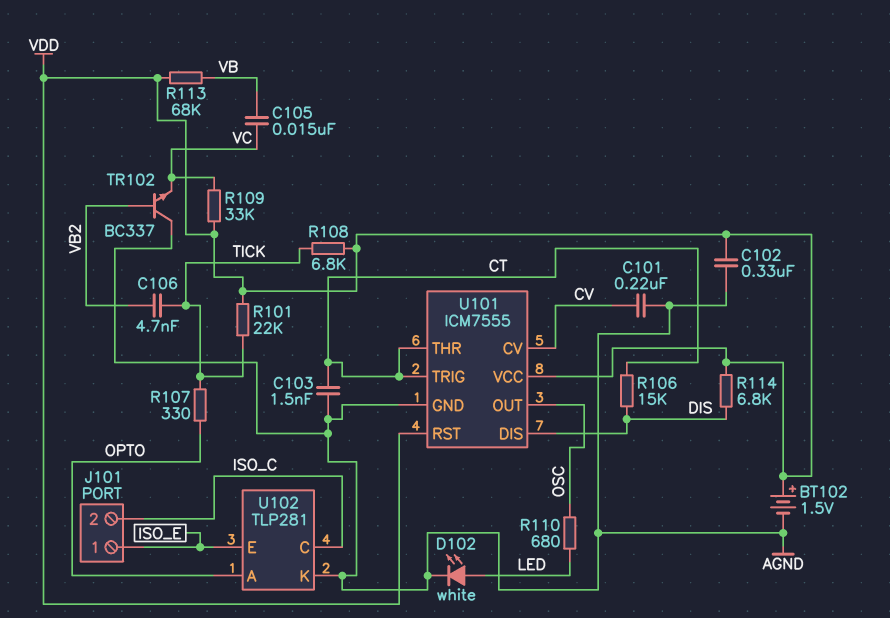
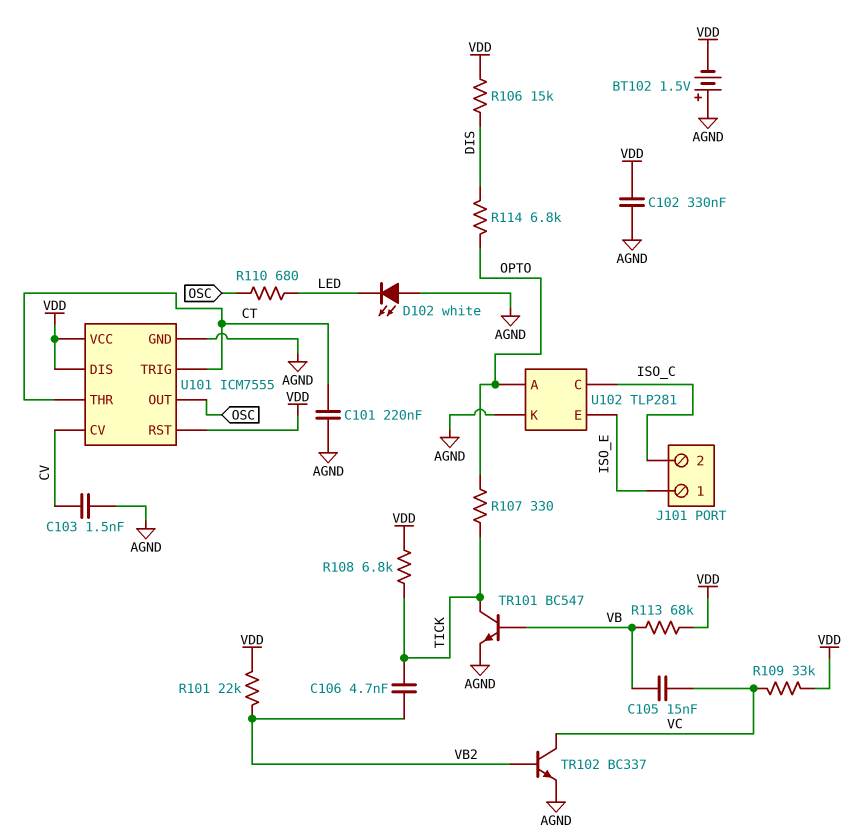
BT102: 1.5V (plus VDD, minus AGND) -> 1.5V (plus AGND, minus VDD)
C101: 220nF (AGND, CV) -> 220nF (AGND, CT)
C103: 1.5nF (AGND, CT) -> 1.5nF (AGND, CV)
D102: LED white (A LED, K AGND) -> LED white (A AGND, K LED)
R101: 22k (TICK, VDD) -> 22k (VB2, VDD)
R106: 15k (CT, DIS) -> 15k (DIS, VDD)
R114: 6.8k (DIS, VDD) -> 6.8k (DIS, OPTO)
TR101: none -> NPN BC547 (B VB, C TICK, E AGND)
TR102: NPN BC337 (B VB2, C AGND, E VC) -> NPN BC337 (B VB2, C VC, E AGND)
U101 pin DIS: DIS -> VDD

